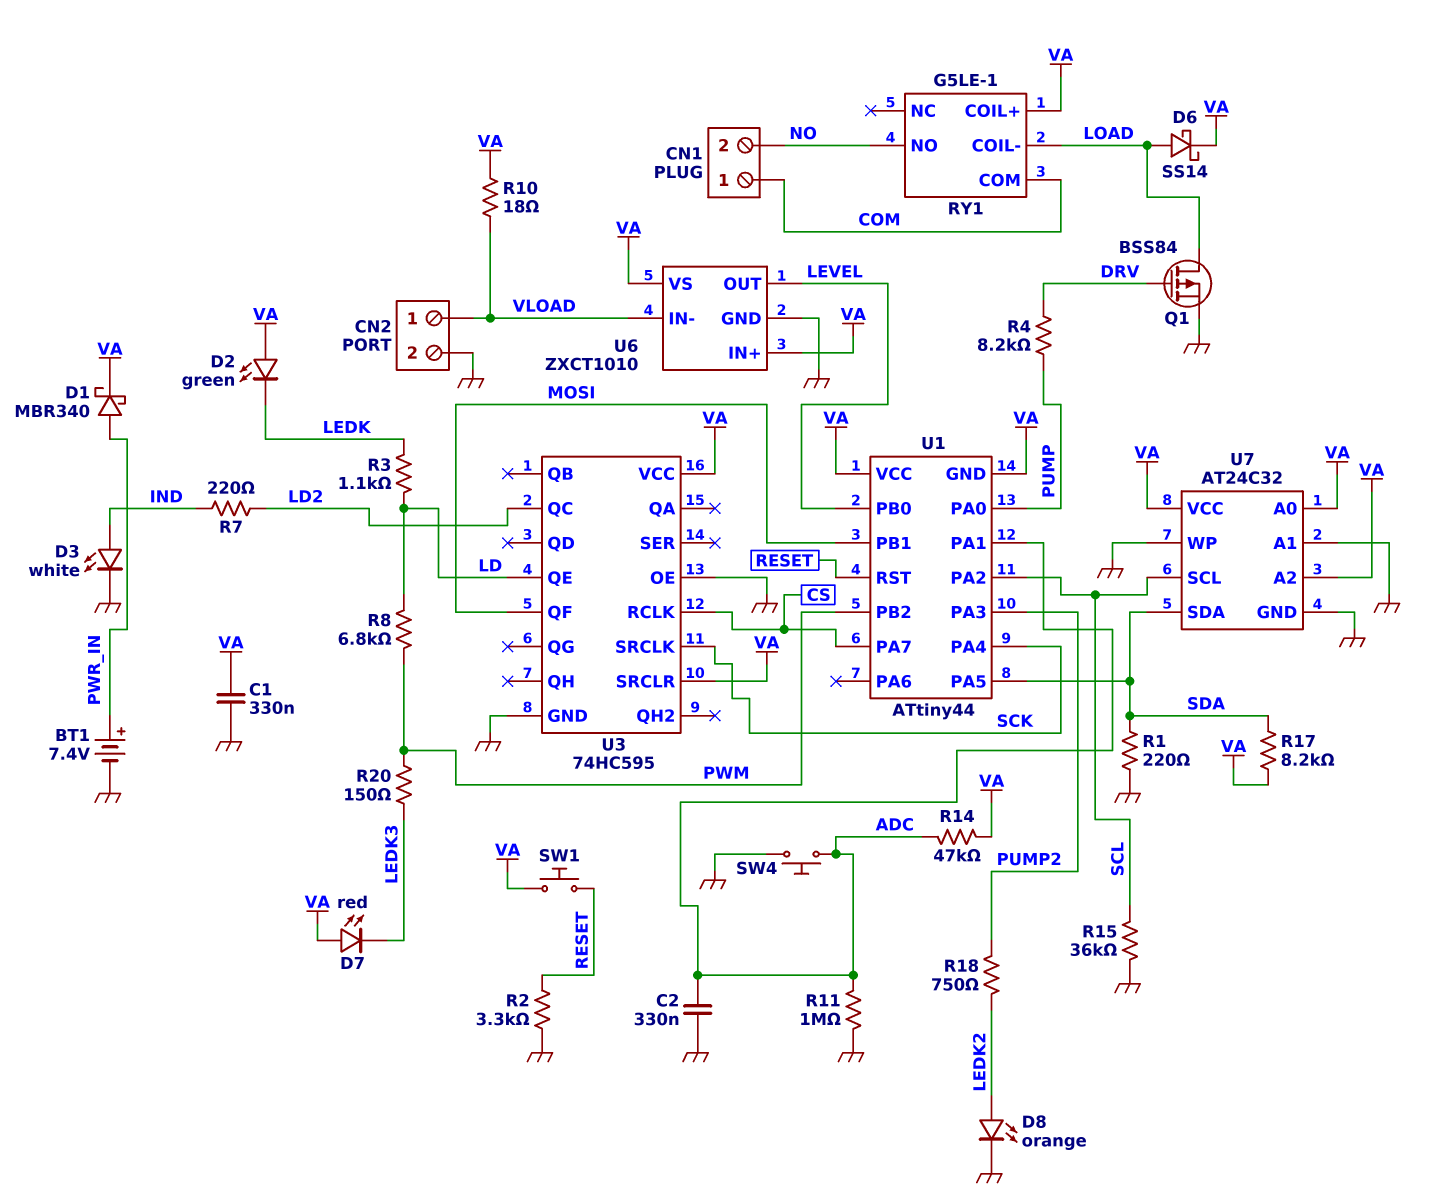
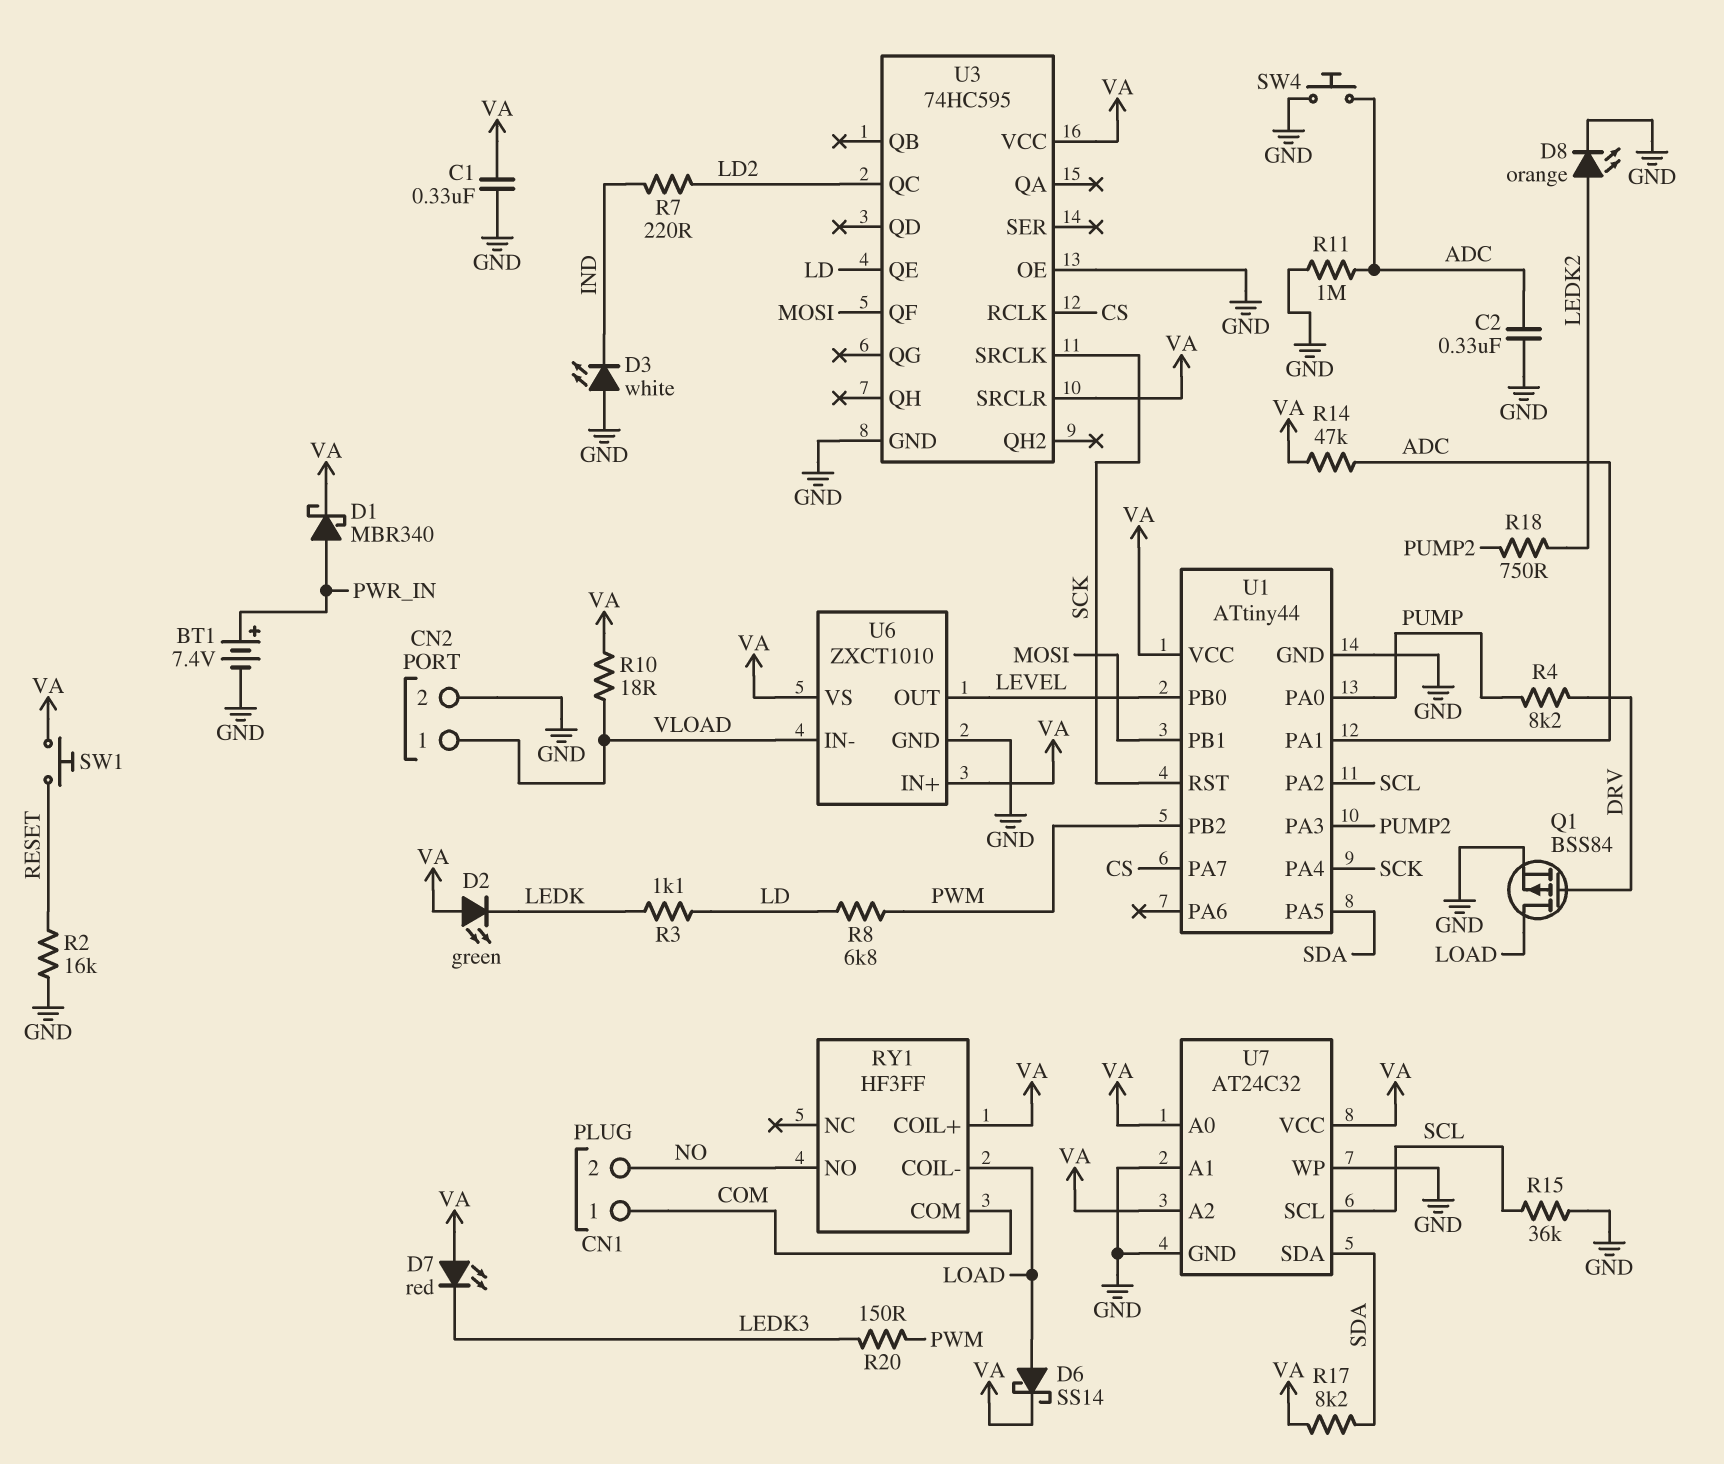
D3: LED white (A IND, K GND) -> LED white (A GND, K IND)
R1: 220 (GND, SDA) -> none
R2: 3.3k (GND, RESET) -> 16k (GND, RESET)
RY1: G5LE-1 -> HF3FF
U1 pin GND: VA -> GND
U1 pin RST: RESET -> SCK

